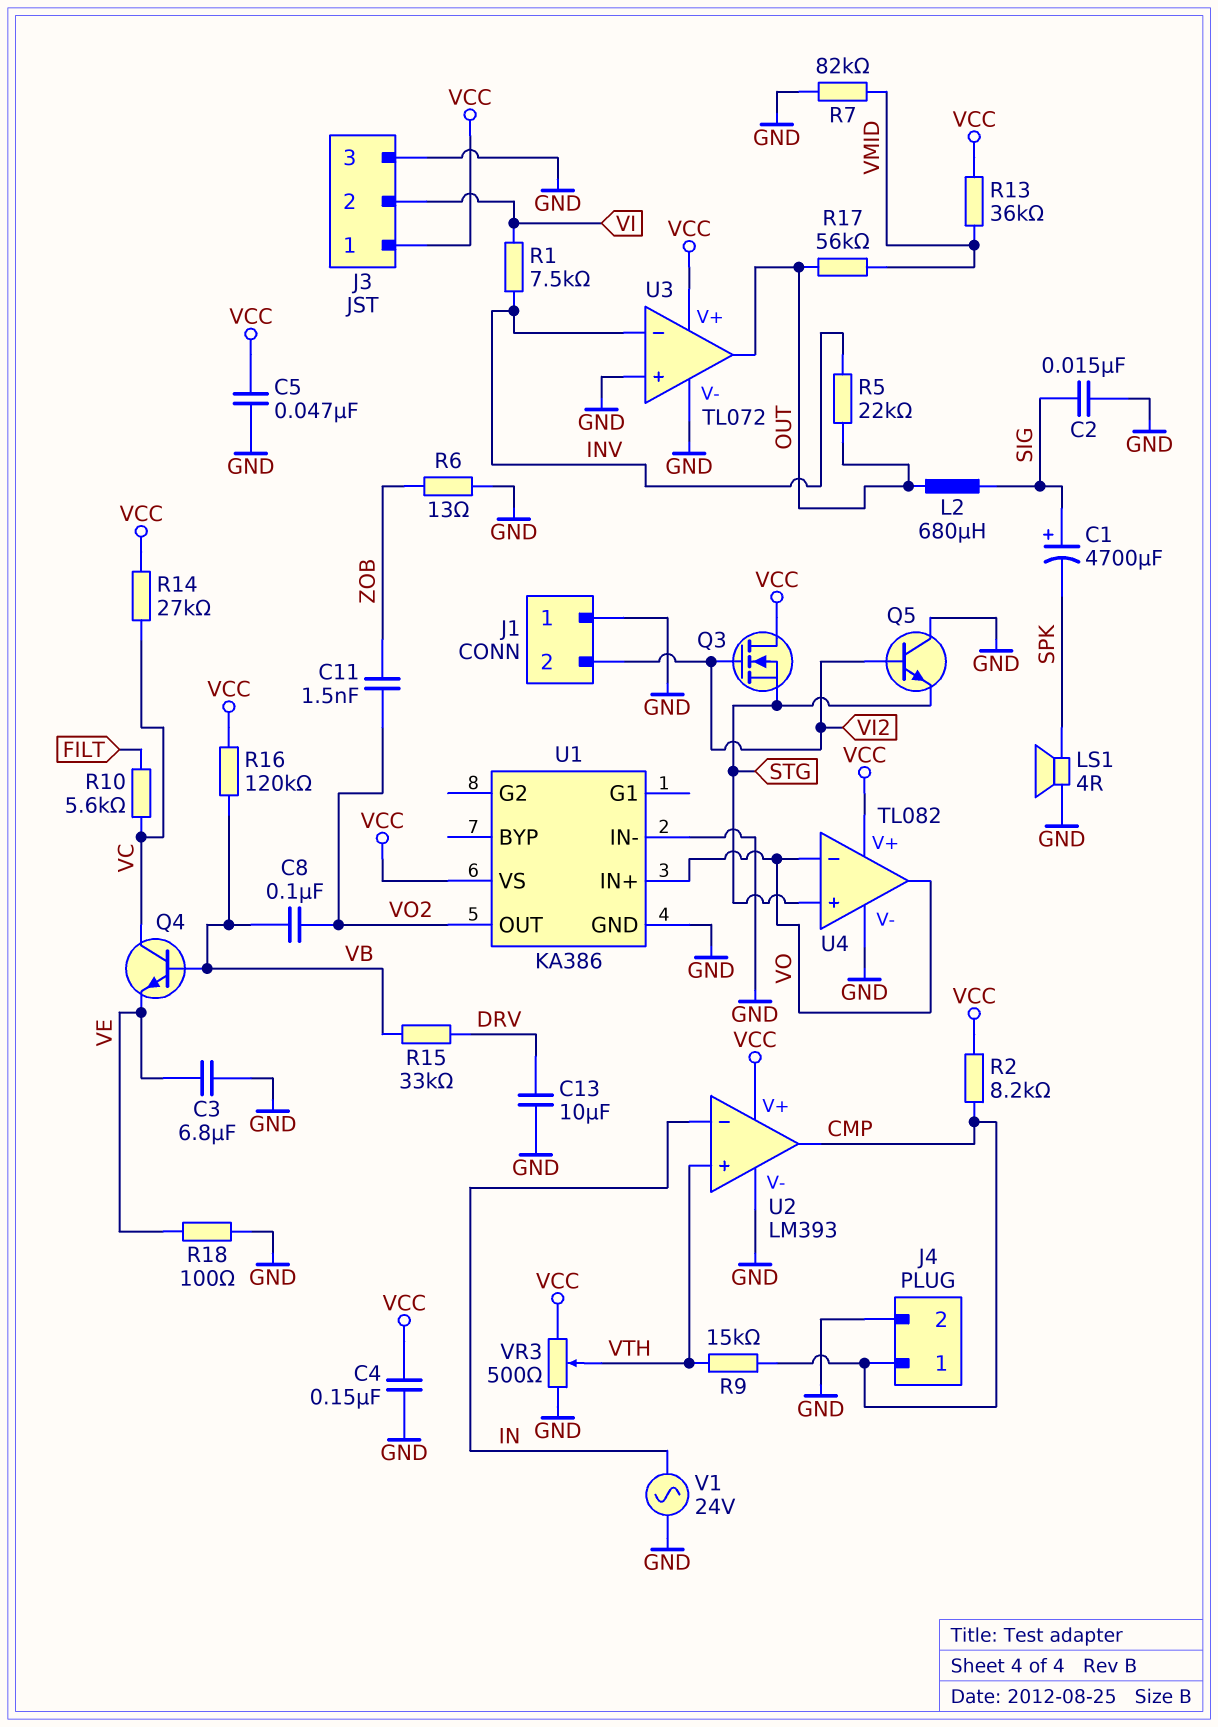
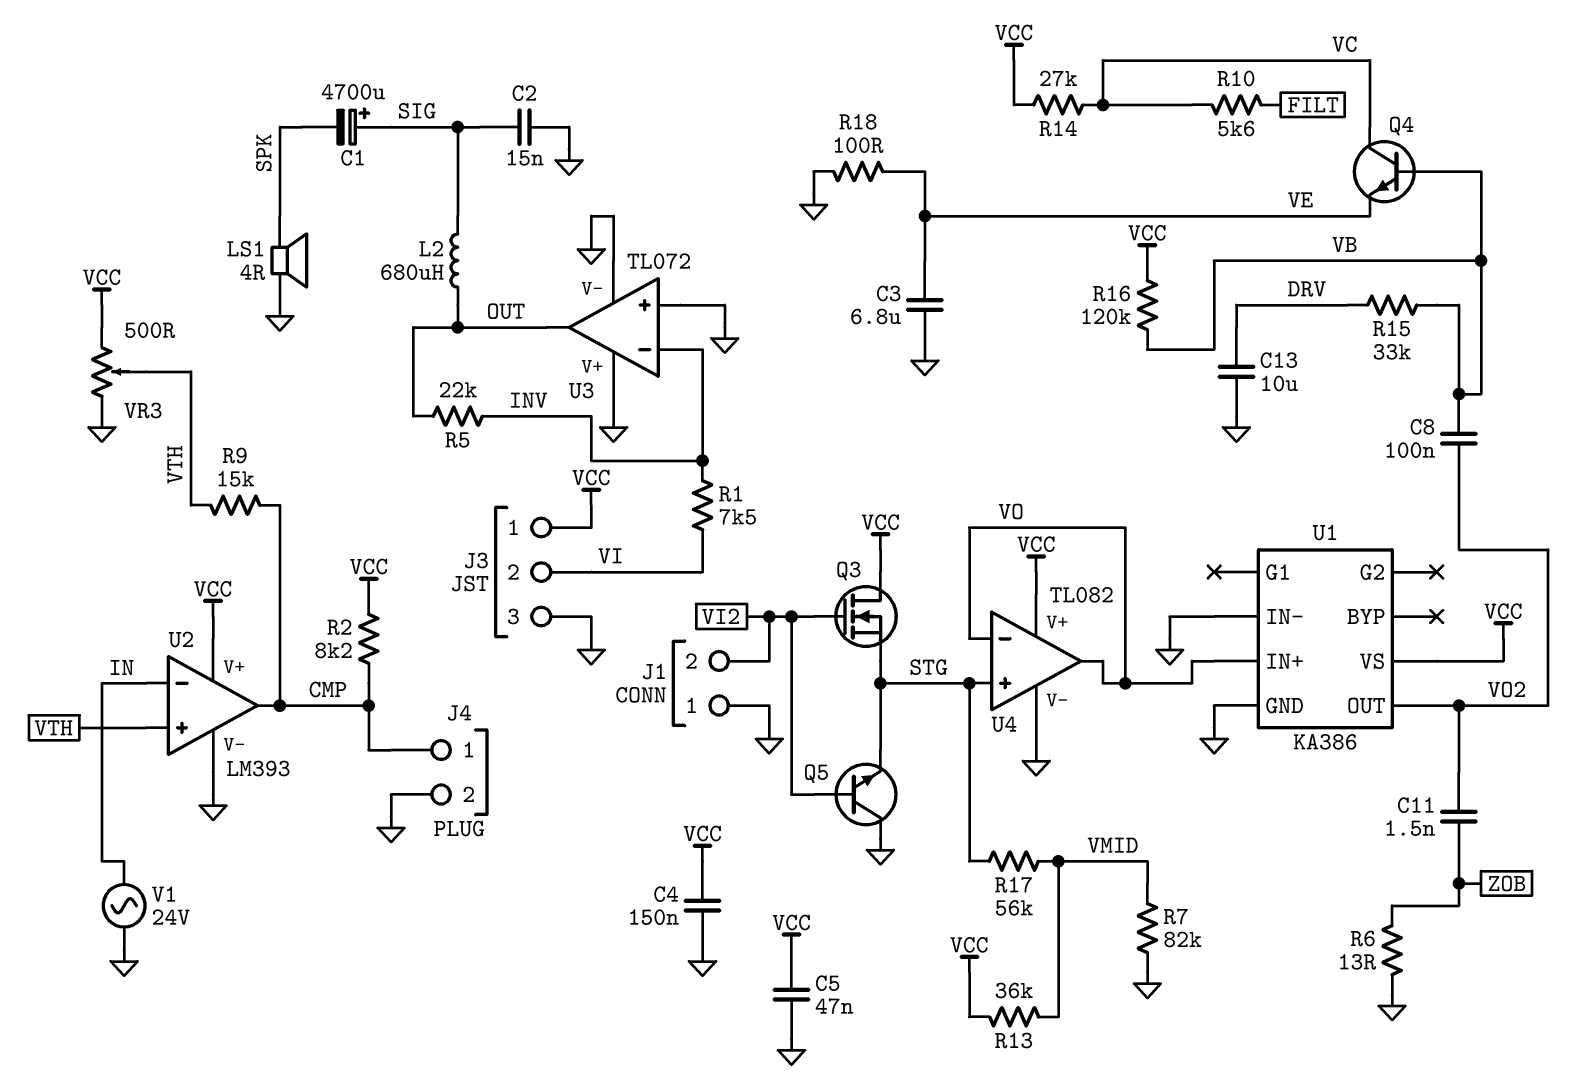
R17: 56k (OUT, VMID) -> 56k (STG, VMID)
U3 pin V+: VCC -> GND

